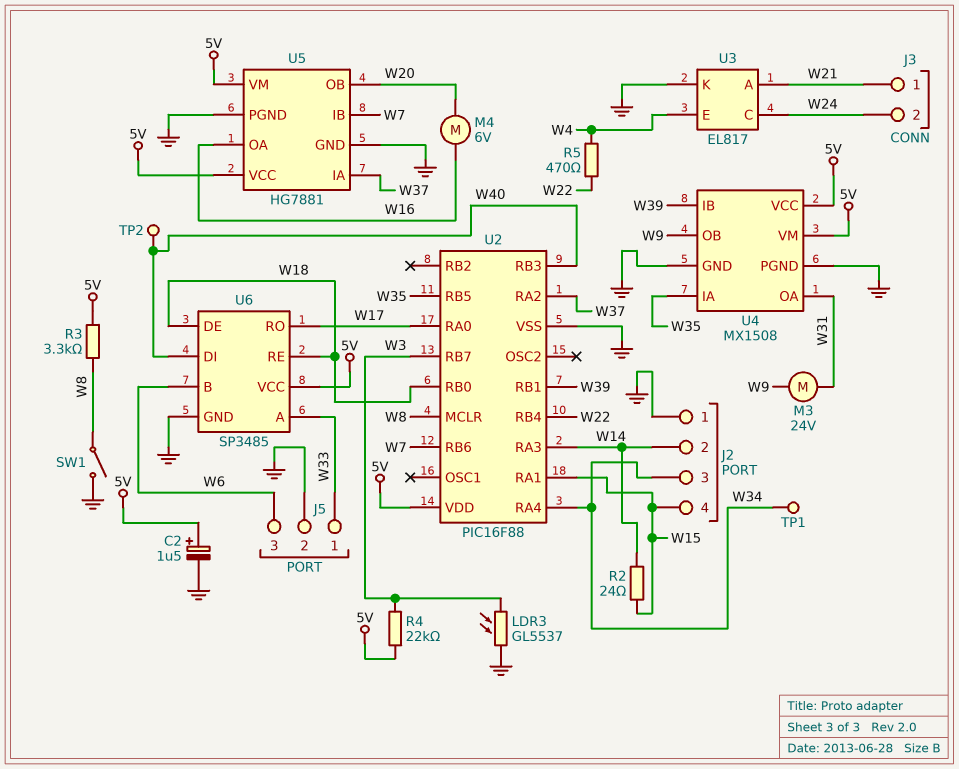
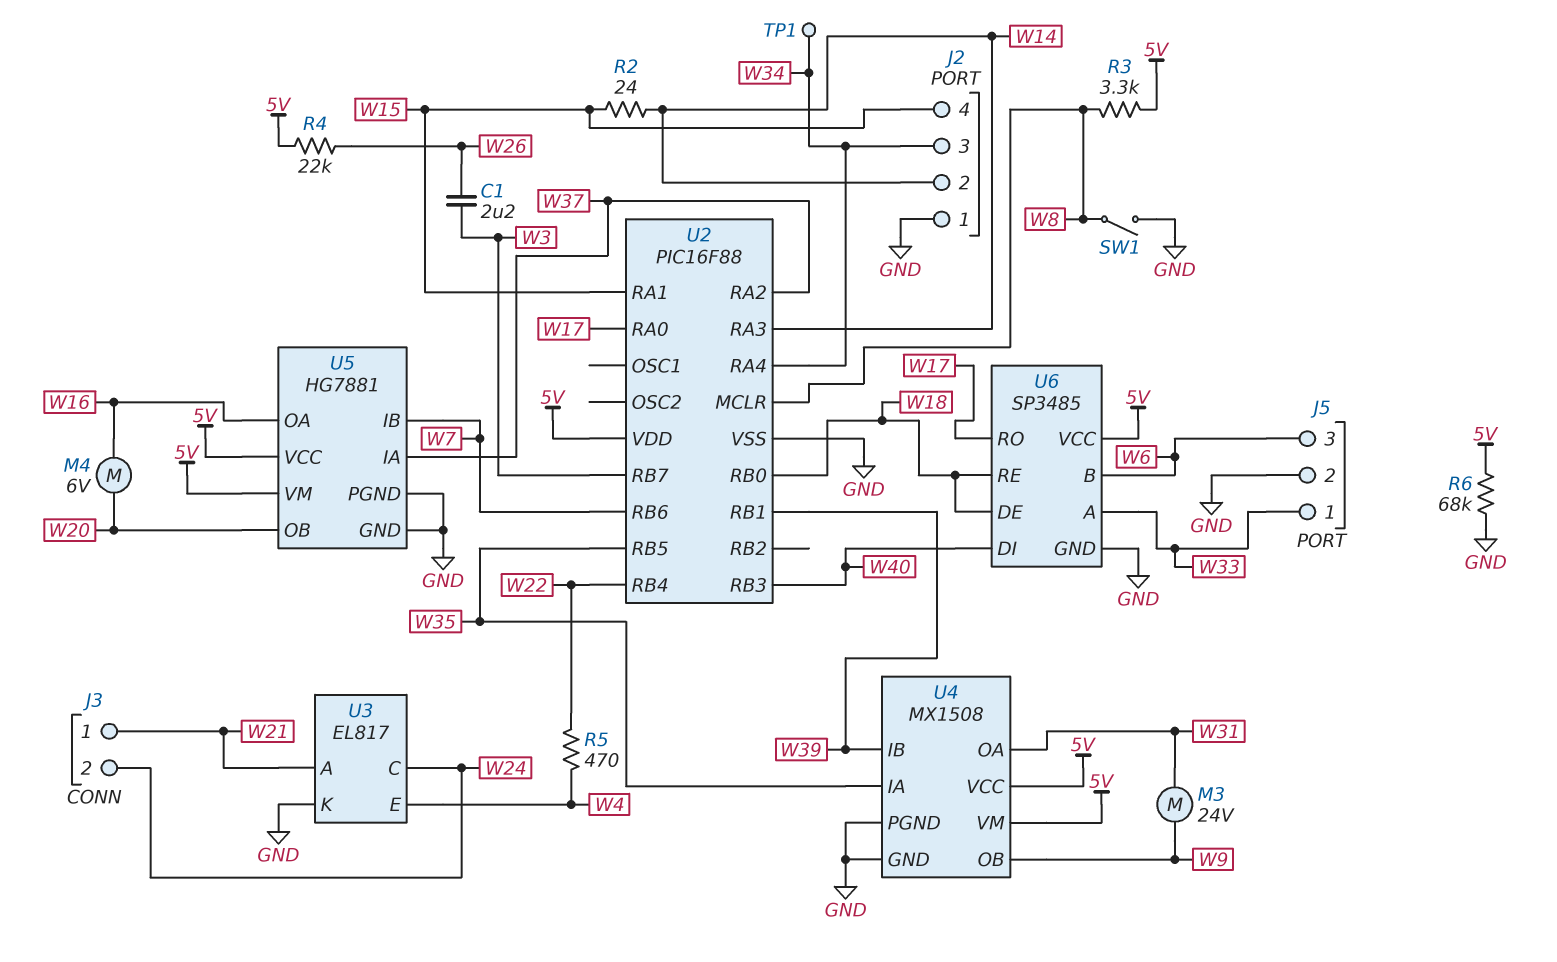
C1: none -> 2.2uF (W3, W26)
C2: 1.5uF (plus 5V, minus GND) -> none
LDR3: GL5537 (GND, W3) -> none
R4: 22k (5V, W3) -> 22k (5V, W26)
R6: none -> 68k (5V, GND)
TP2: test point (W40) -> none

